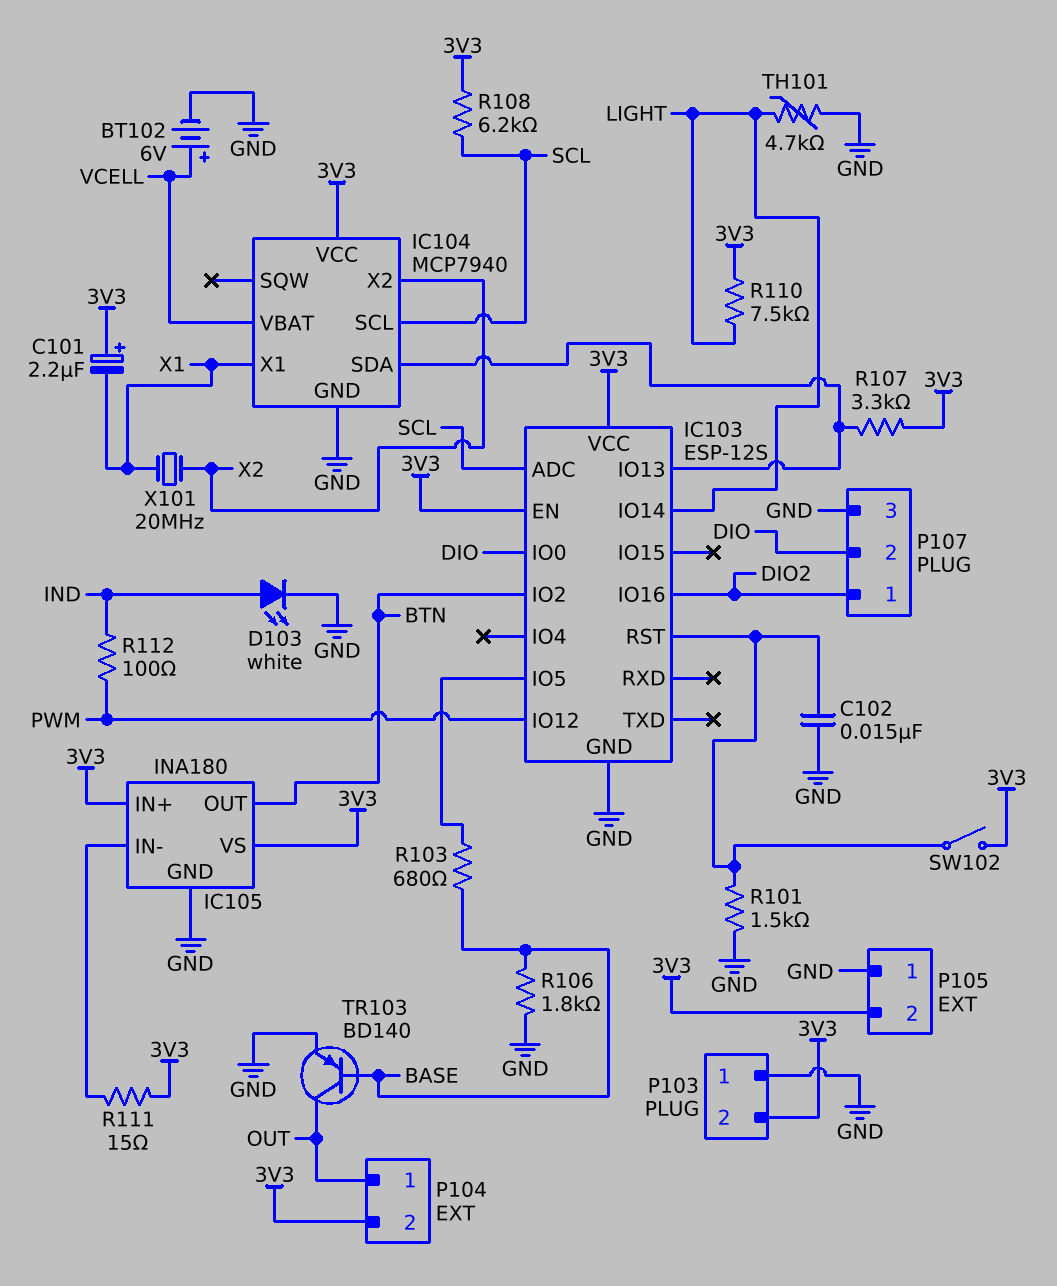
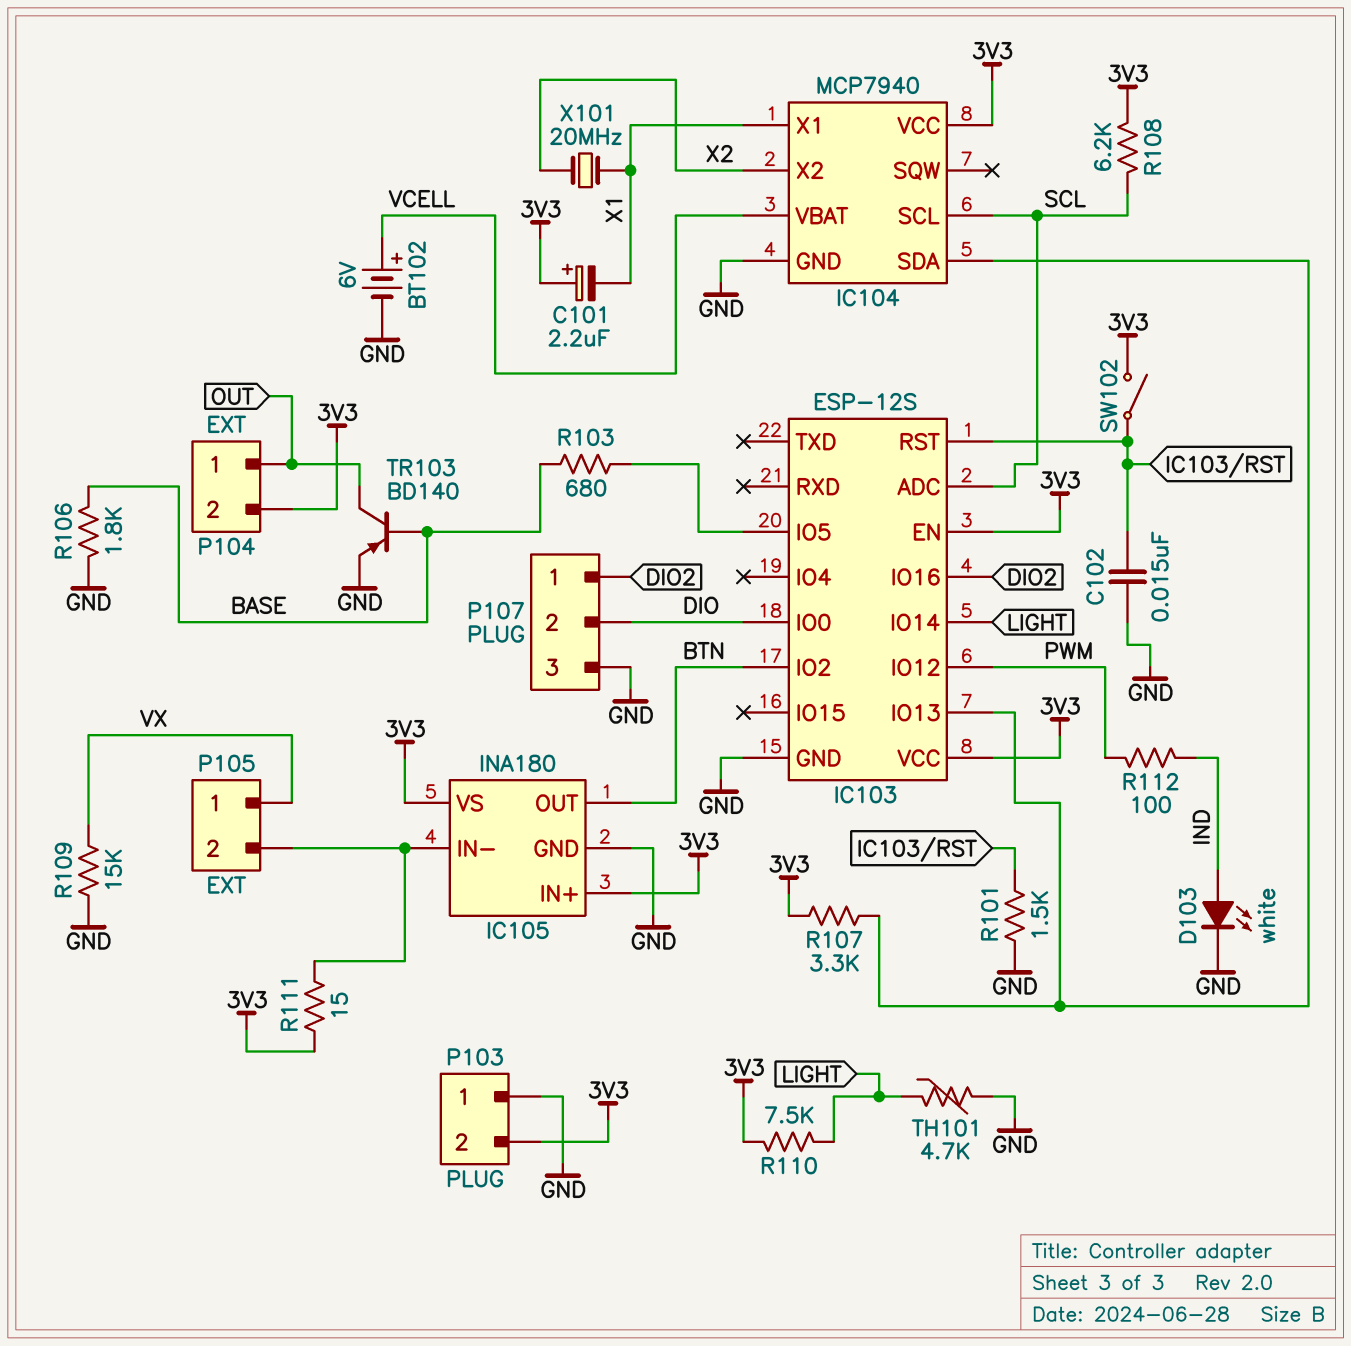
P105 pin 1: GND -> VX
P105 pin 2: 3V3 -> IC105/IN-
R109: none -> 15k (GND, VX)

